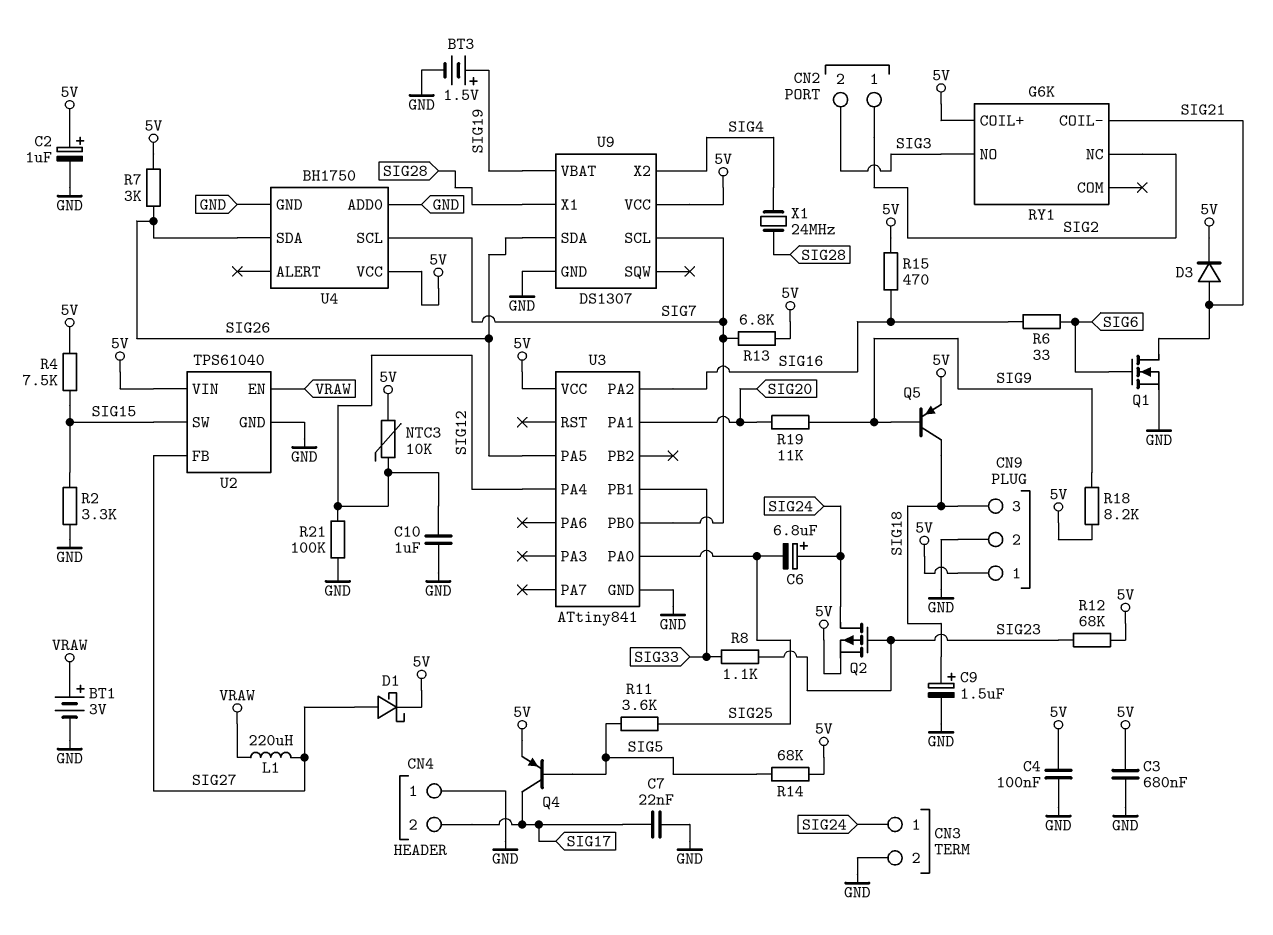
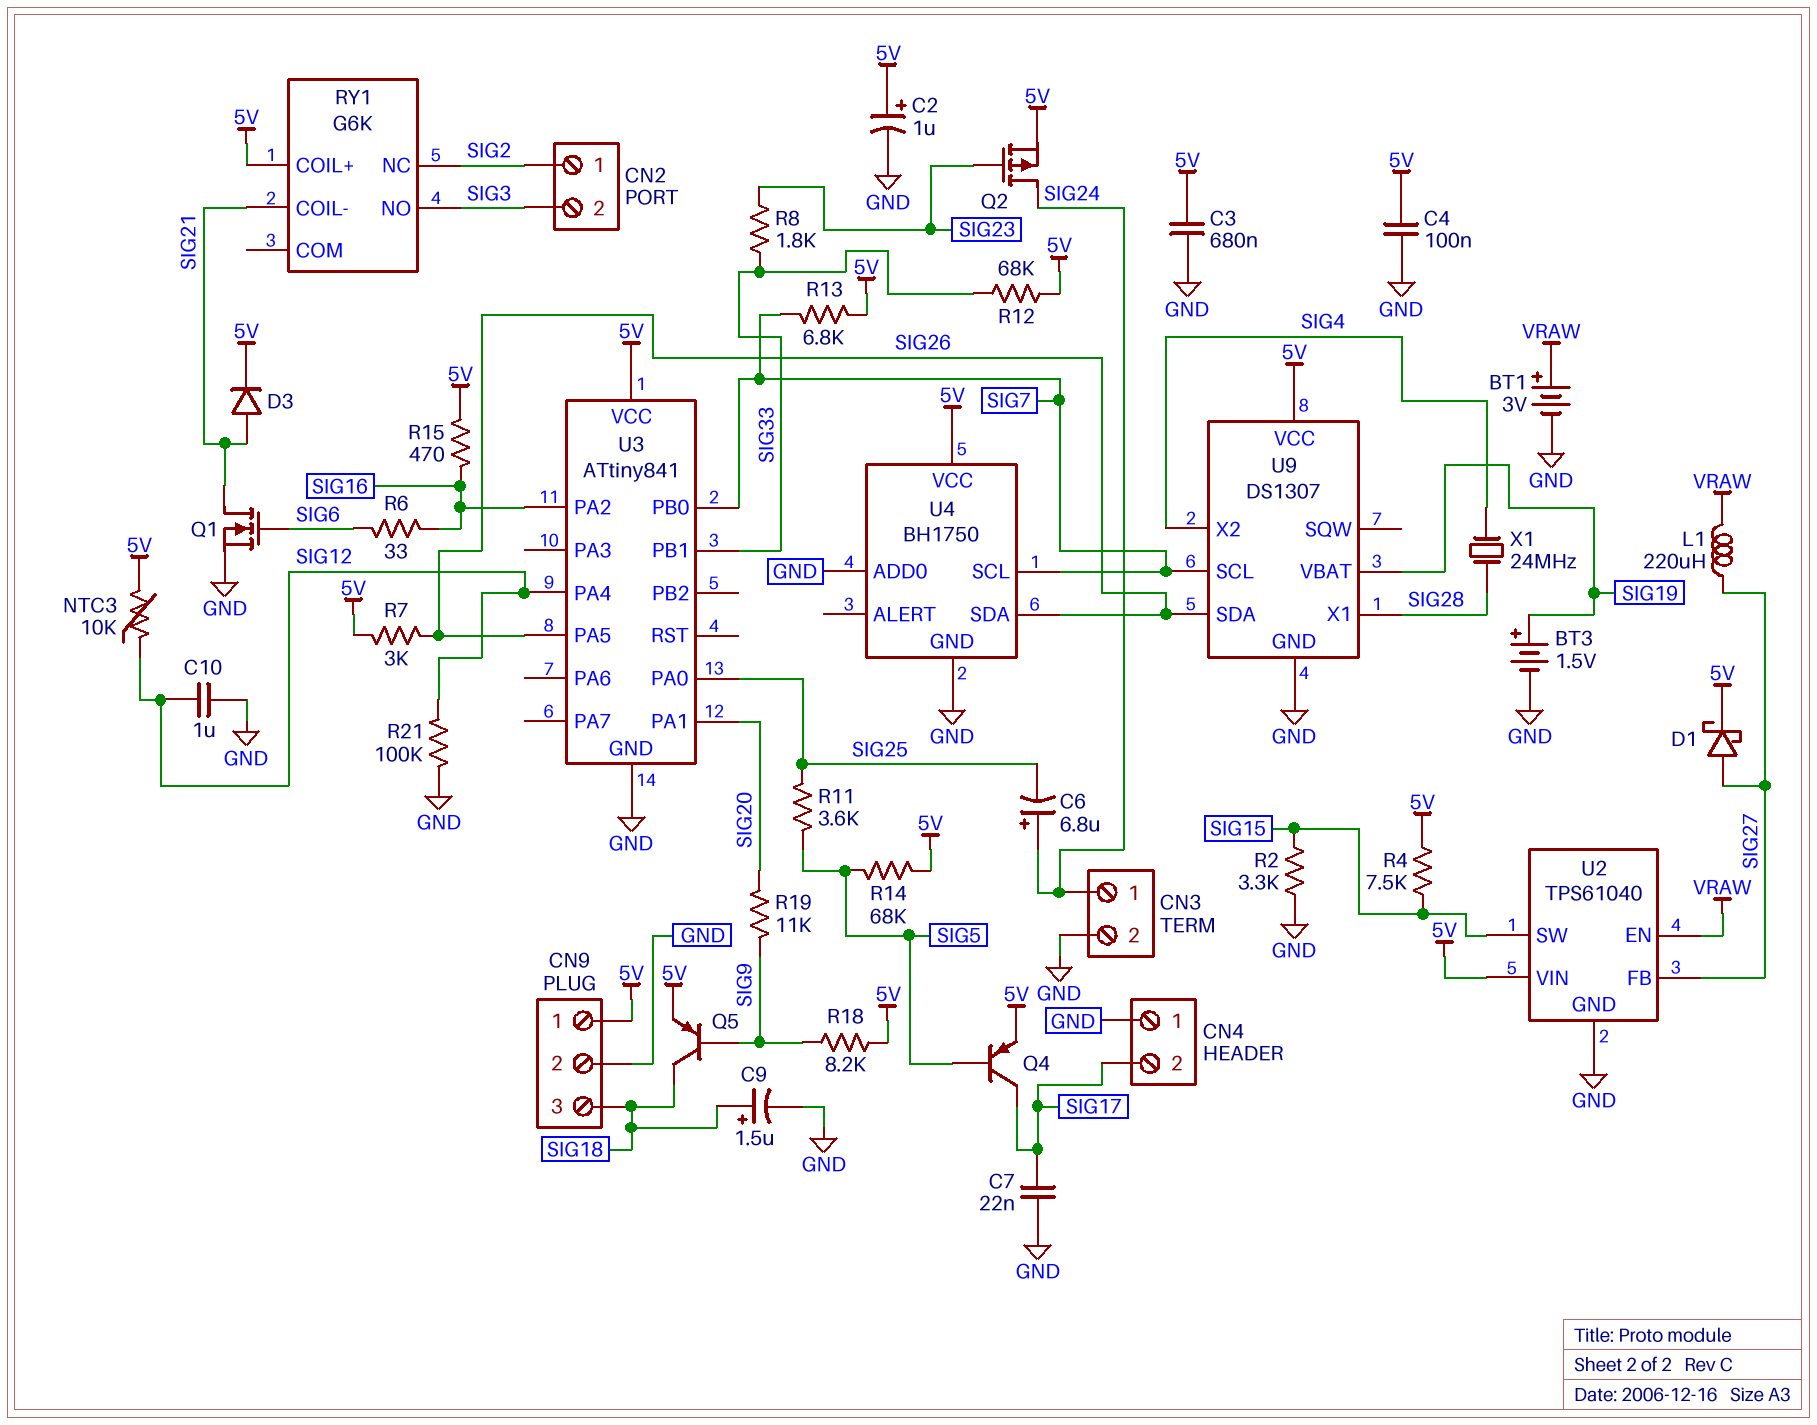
R8: 1.1k (SIG23, SIG33) -> 1.8k (SIG23, SIG33)
R12: 68k (5V, SIG23) -> 68k (5V, SIG33)

